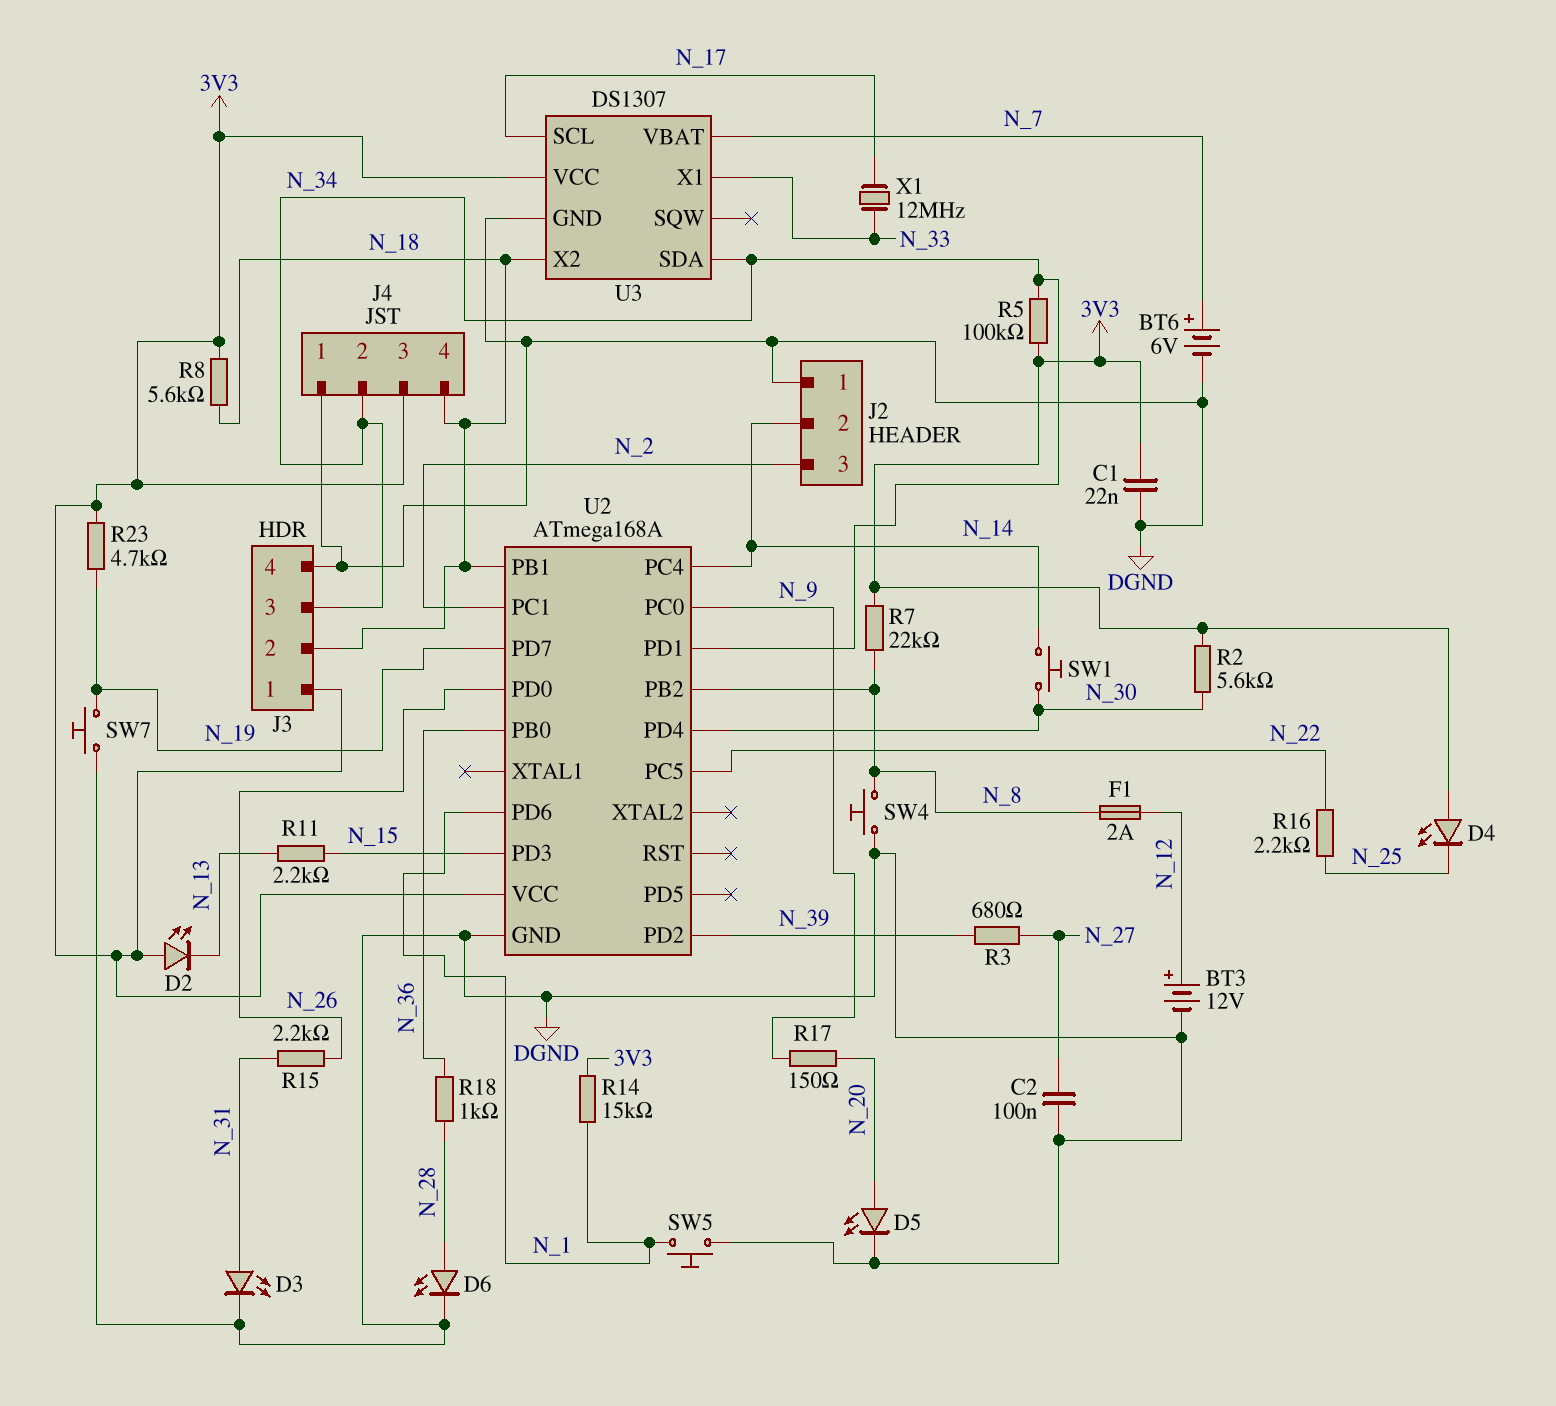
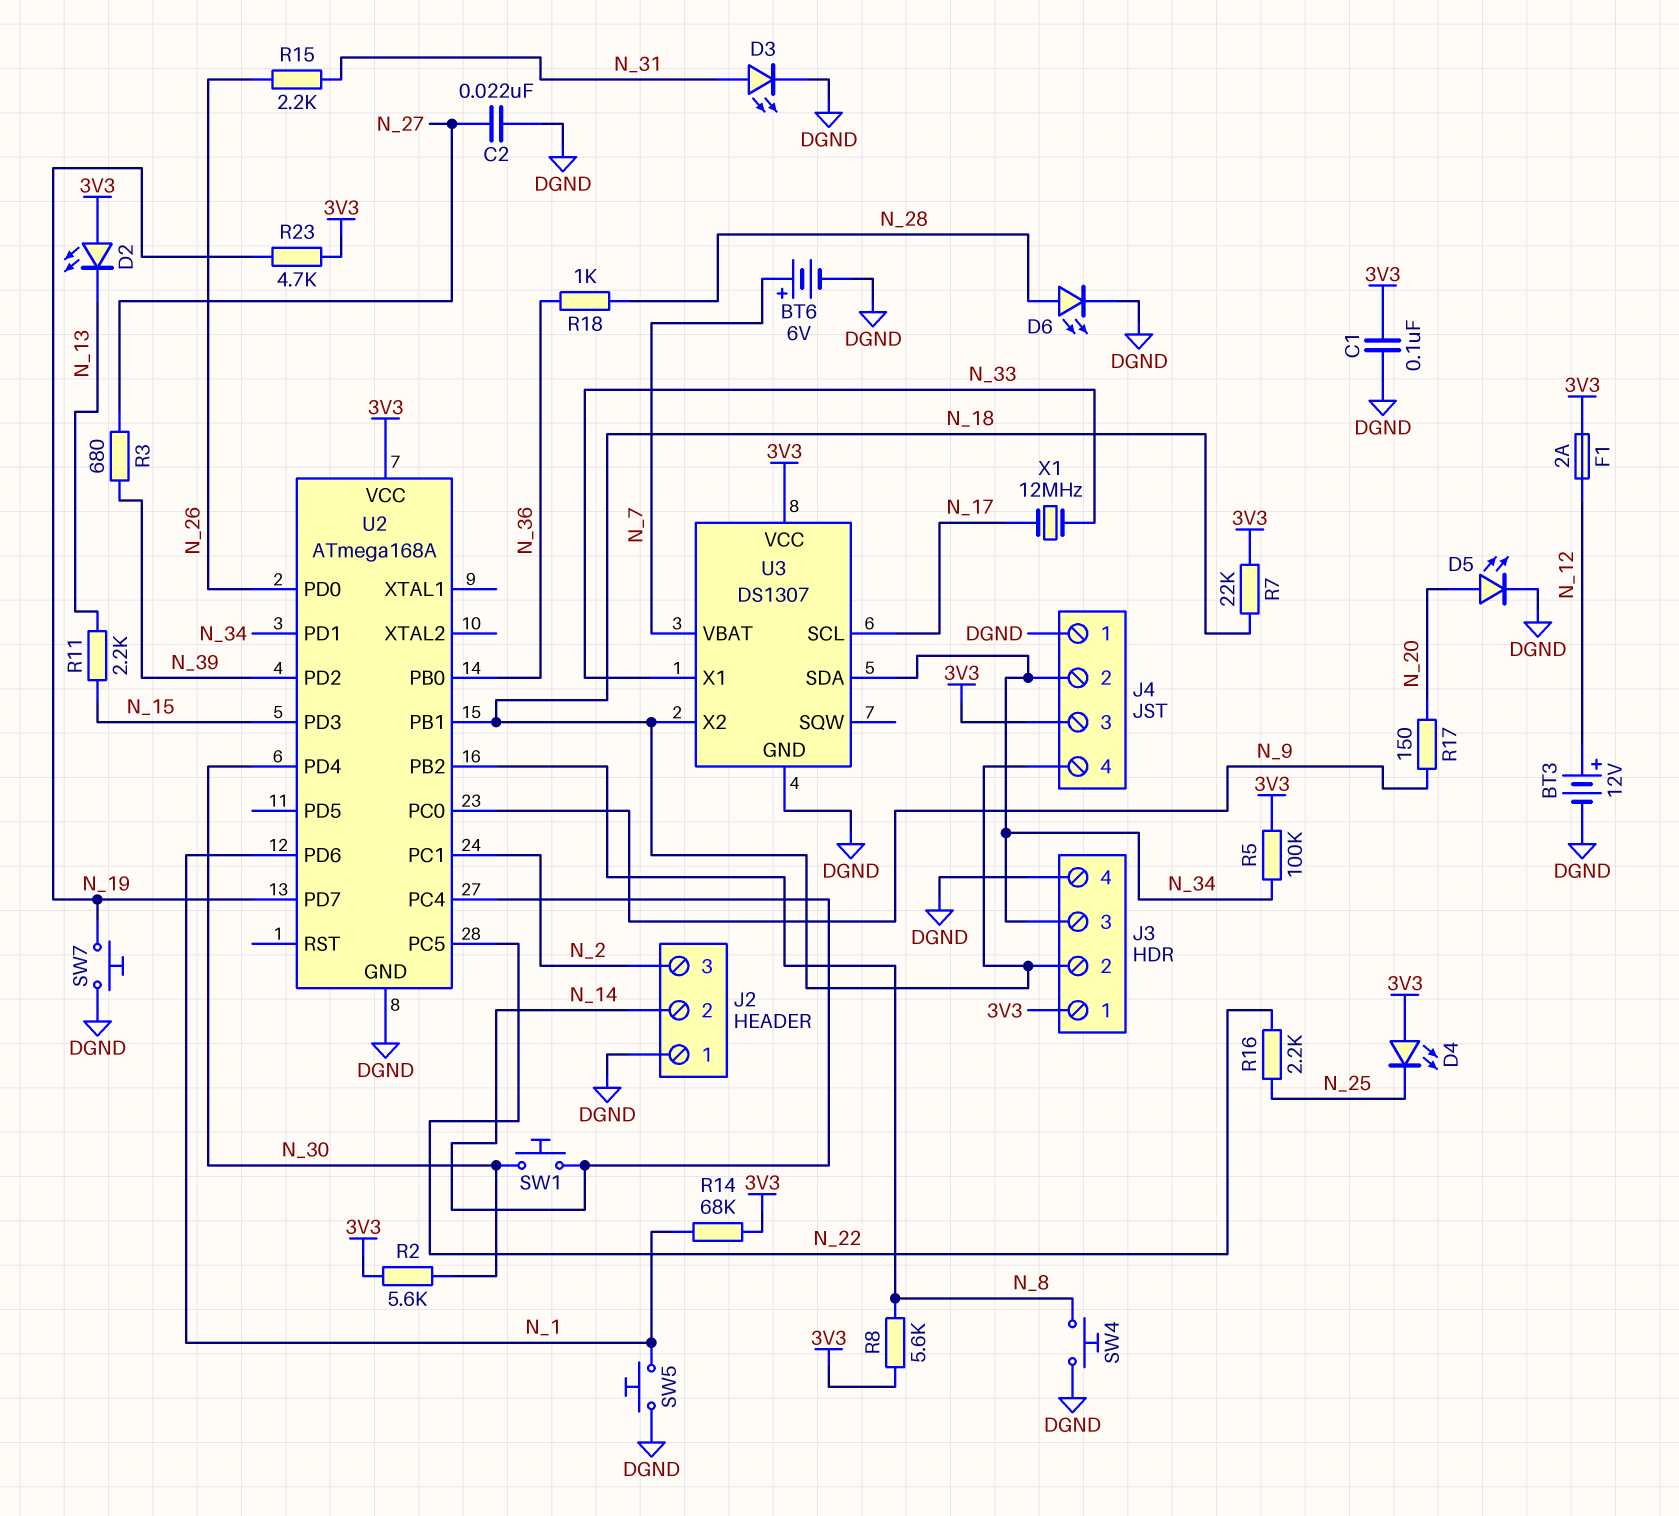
C1: 22nF (3V3, DGND) -> 100nF (3V3, DGND)
C2: 100nF (DGND, N_27) -> 22nF (DGND, N_27)
F1: 2A (N_8, N_12) -> 2A (3V3, N_12)
R7: 22k (3V3, N_8) -> 22k (3V3, N_18)
R8: 5.6k (3V3, N_18) -> 5.6k (3V3, N_8)
R14: 15k (3V3, N_1) -> 68k (3V3, N_1)

